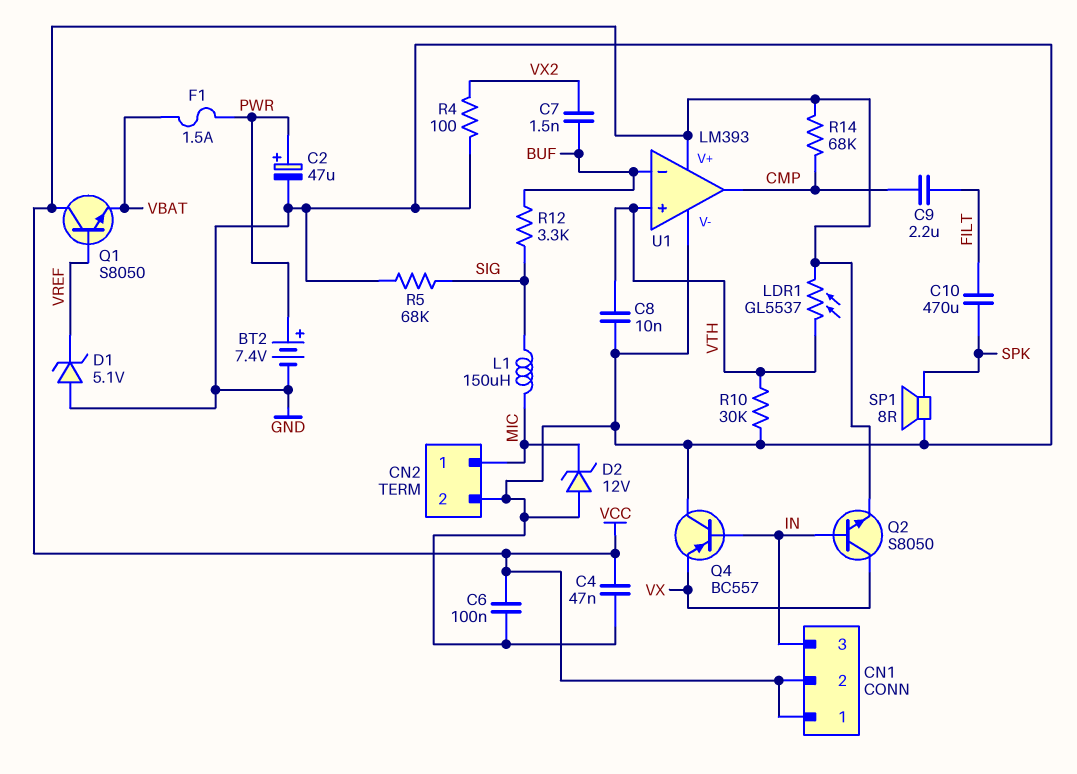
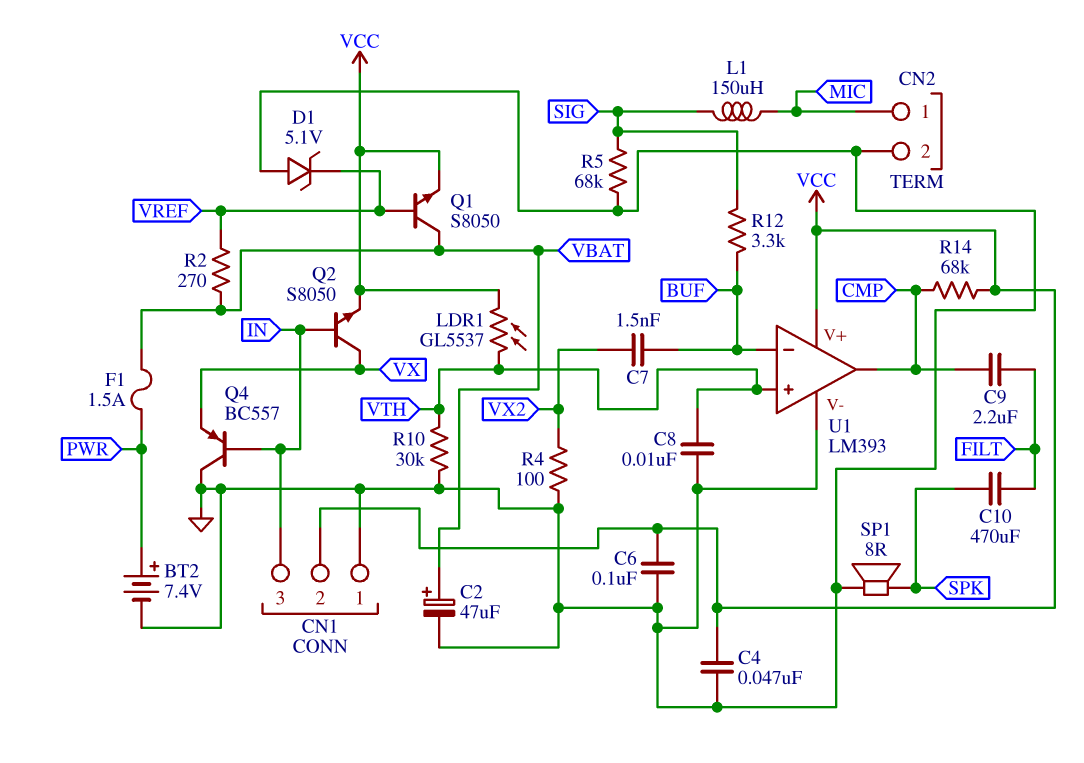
C2: 47uF (plus PWR, minus GND) -> 47uF (plus VBAT, minus GND)
CN1 pin 1: VCC -> GND
D2: zener 12V (A GND, K MIC) -> none
Q1: NPN S8050 (B VREF, C VCC, E VBAT) -> NPN S8050 (B VREF, C VBAT, E VCC)
R2: none -> 270 (VBAT, VREF)

